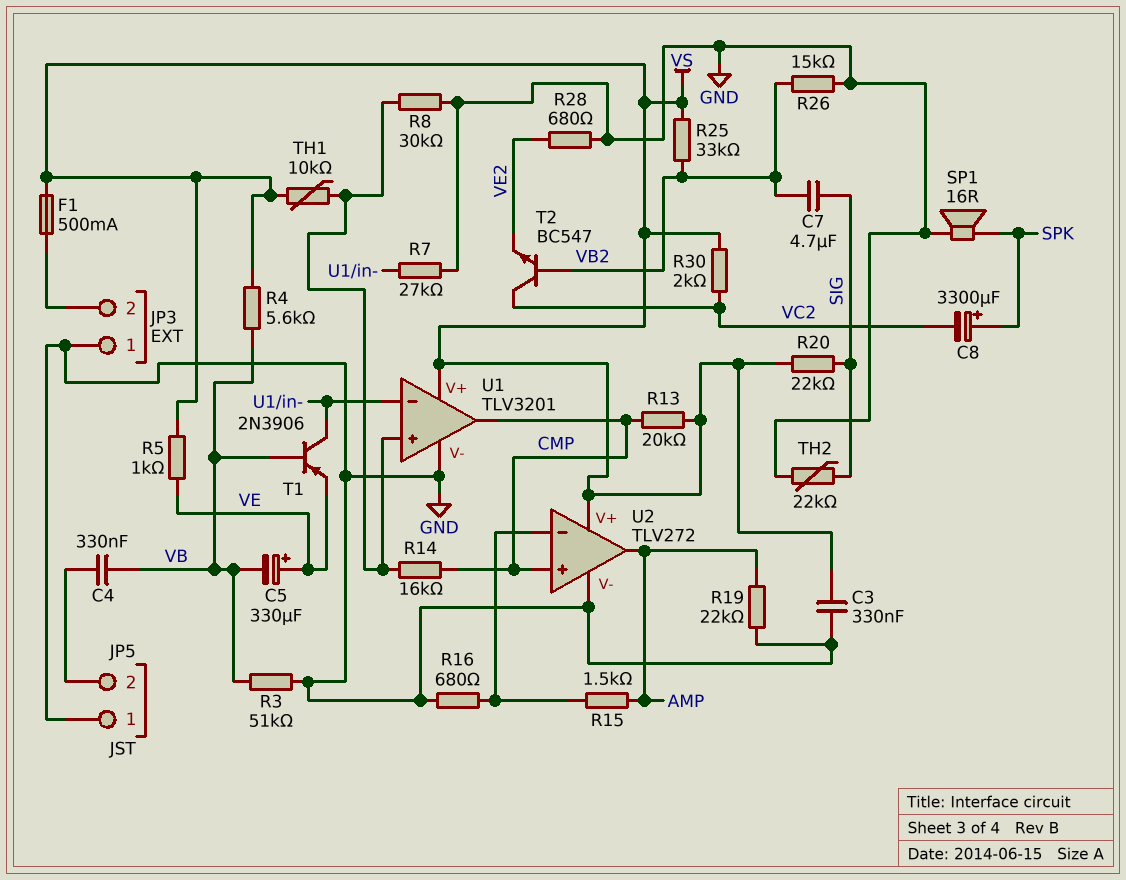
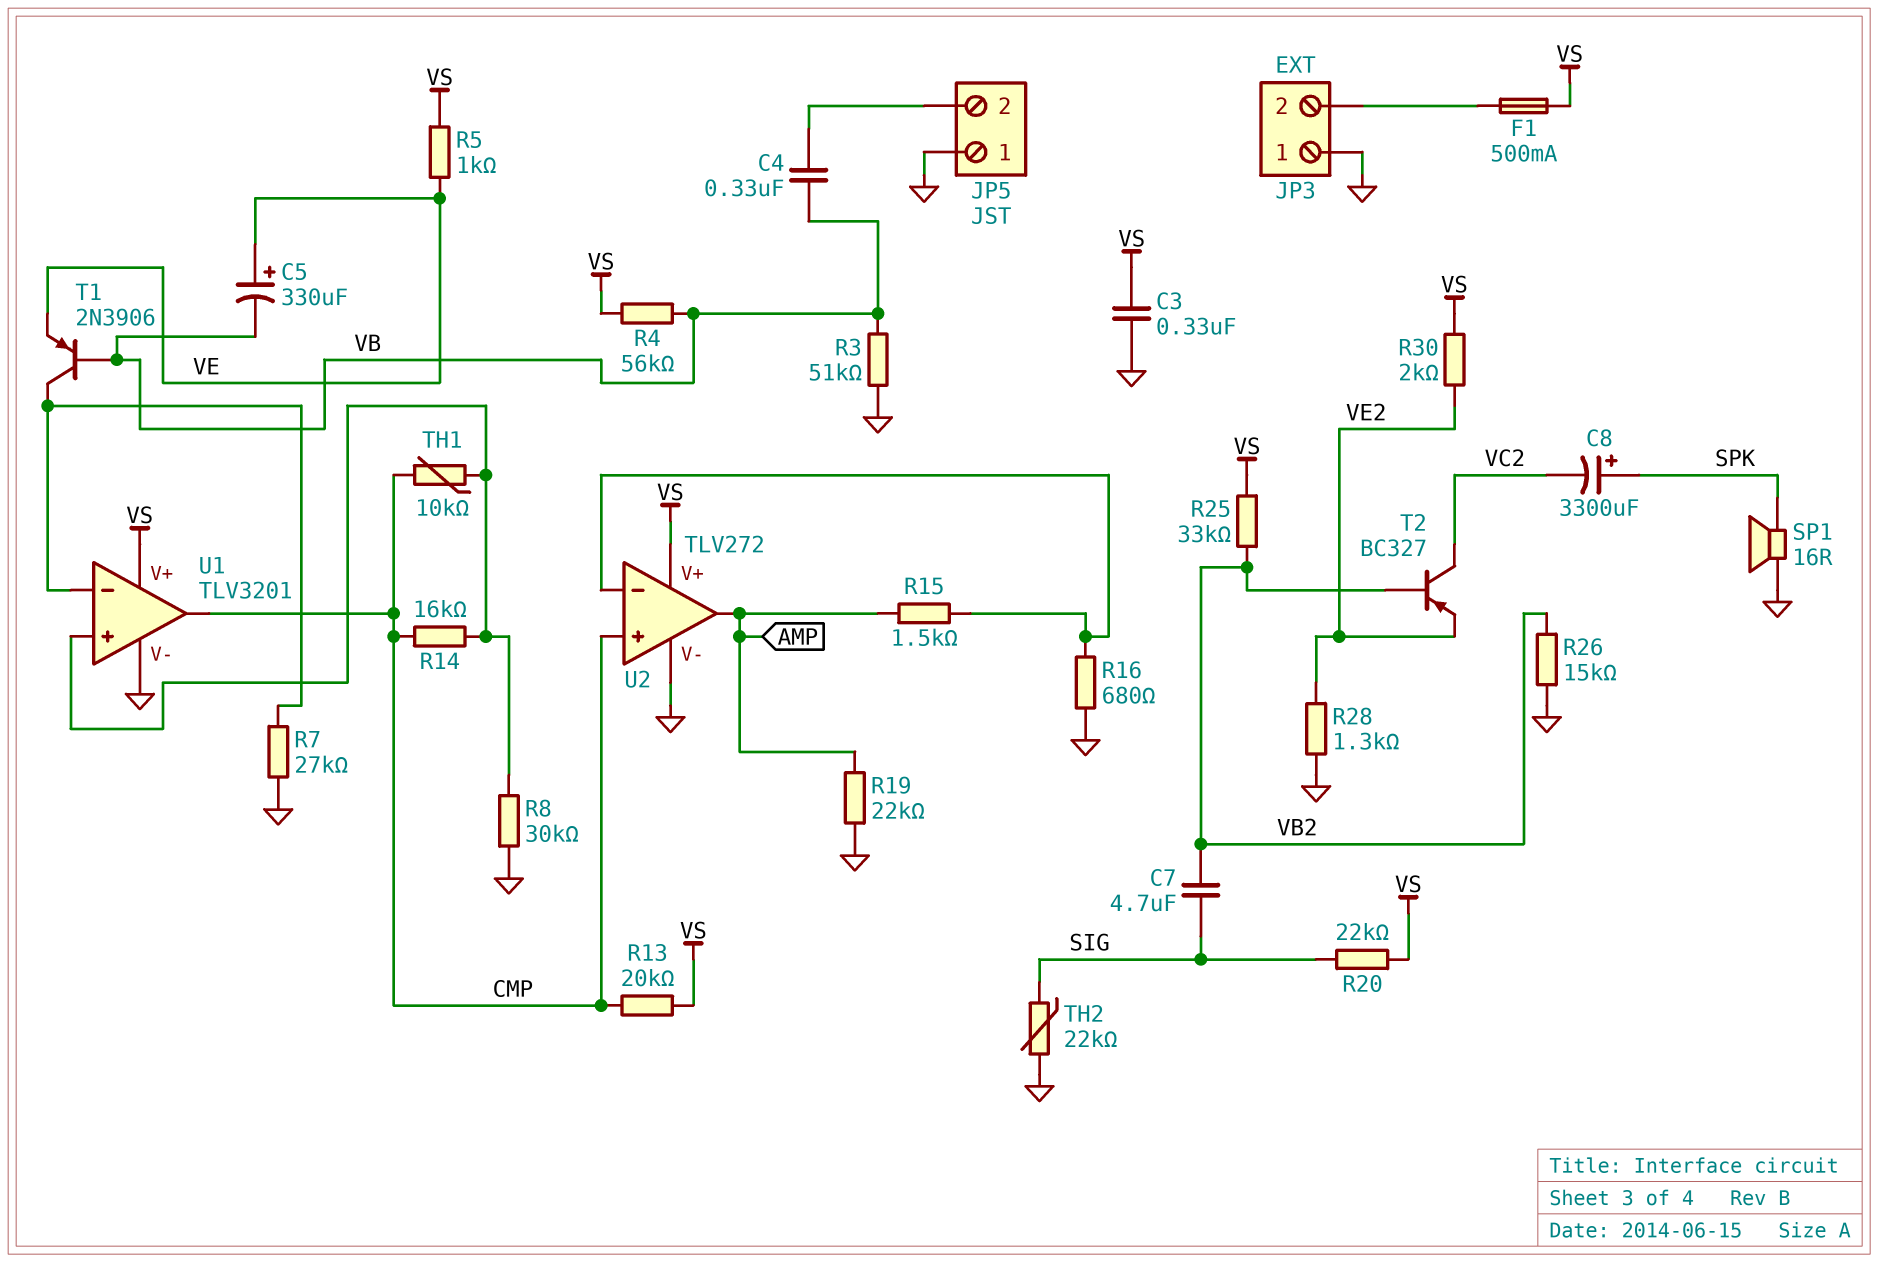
R4: 5.6k (VB, VS) -> 56k (VB, VS)
R28: 680 (GND, VE2) -> 1.3k (GND, VE2)
R30: 2k (VC2, VS) -> 2k (VE2, VS)
T2: NPN BC547 (B VB2, C VC2, E VE2) -> PNP BC327 (B VB2, C VC2, E VE2)
TH1: 10k (U1/in+, VS) -> 10k (CMP, U1/in+)

